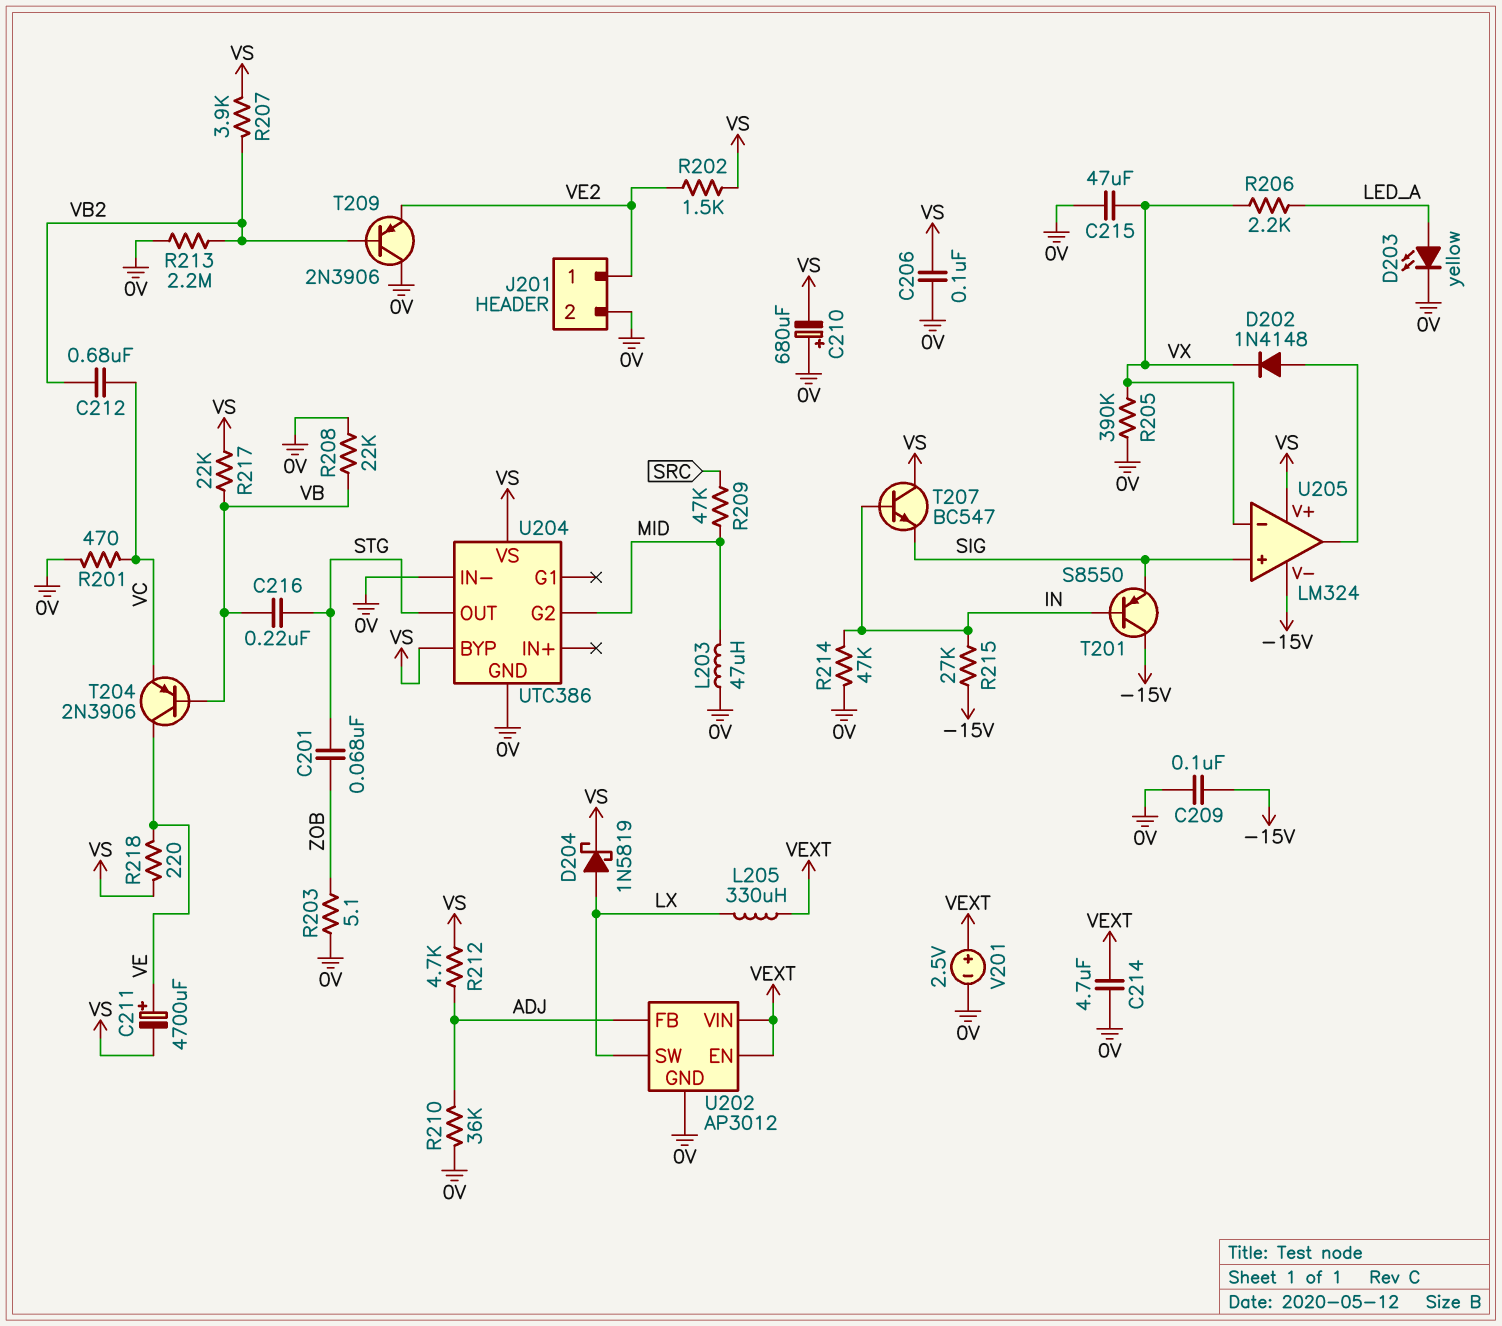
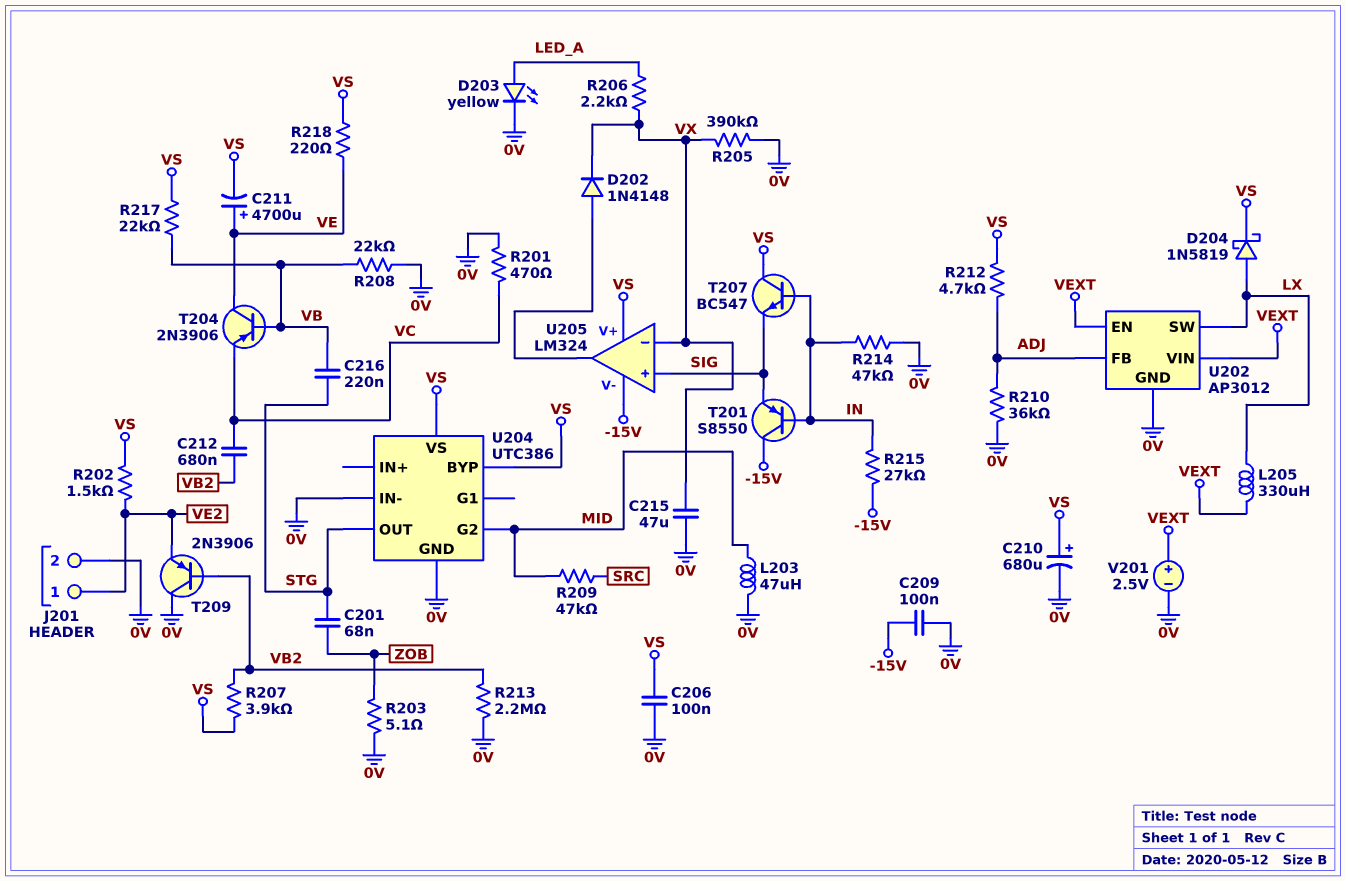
C210: 680uF (plus 0V, minus VS) -> 680uF (plus VS, minus 0V)
C214: 4.7uF (0V, VEXT) -> none

